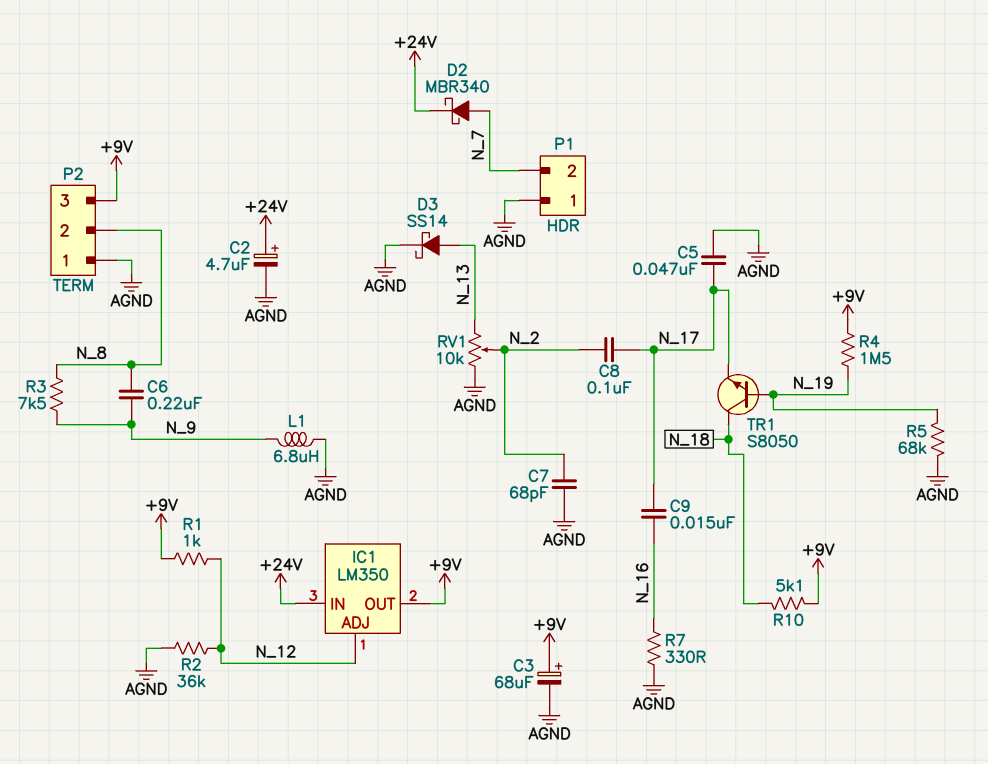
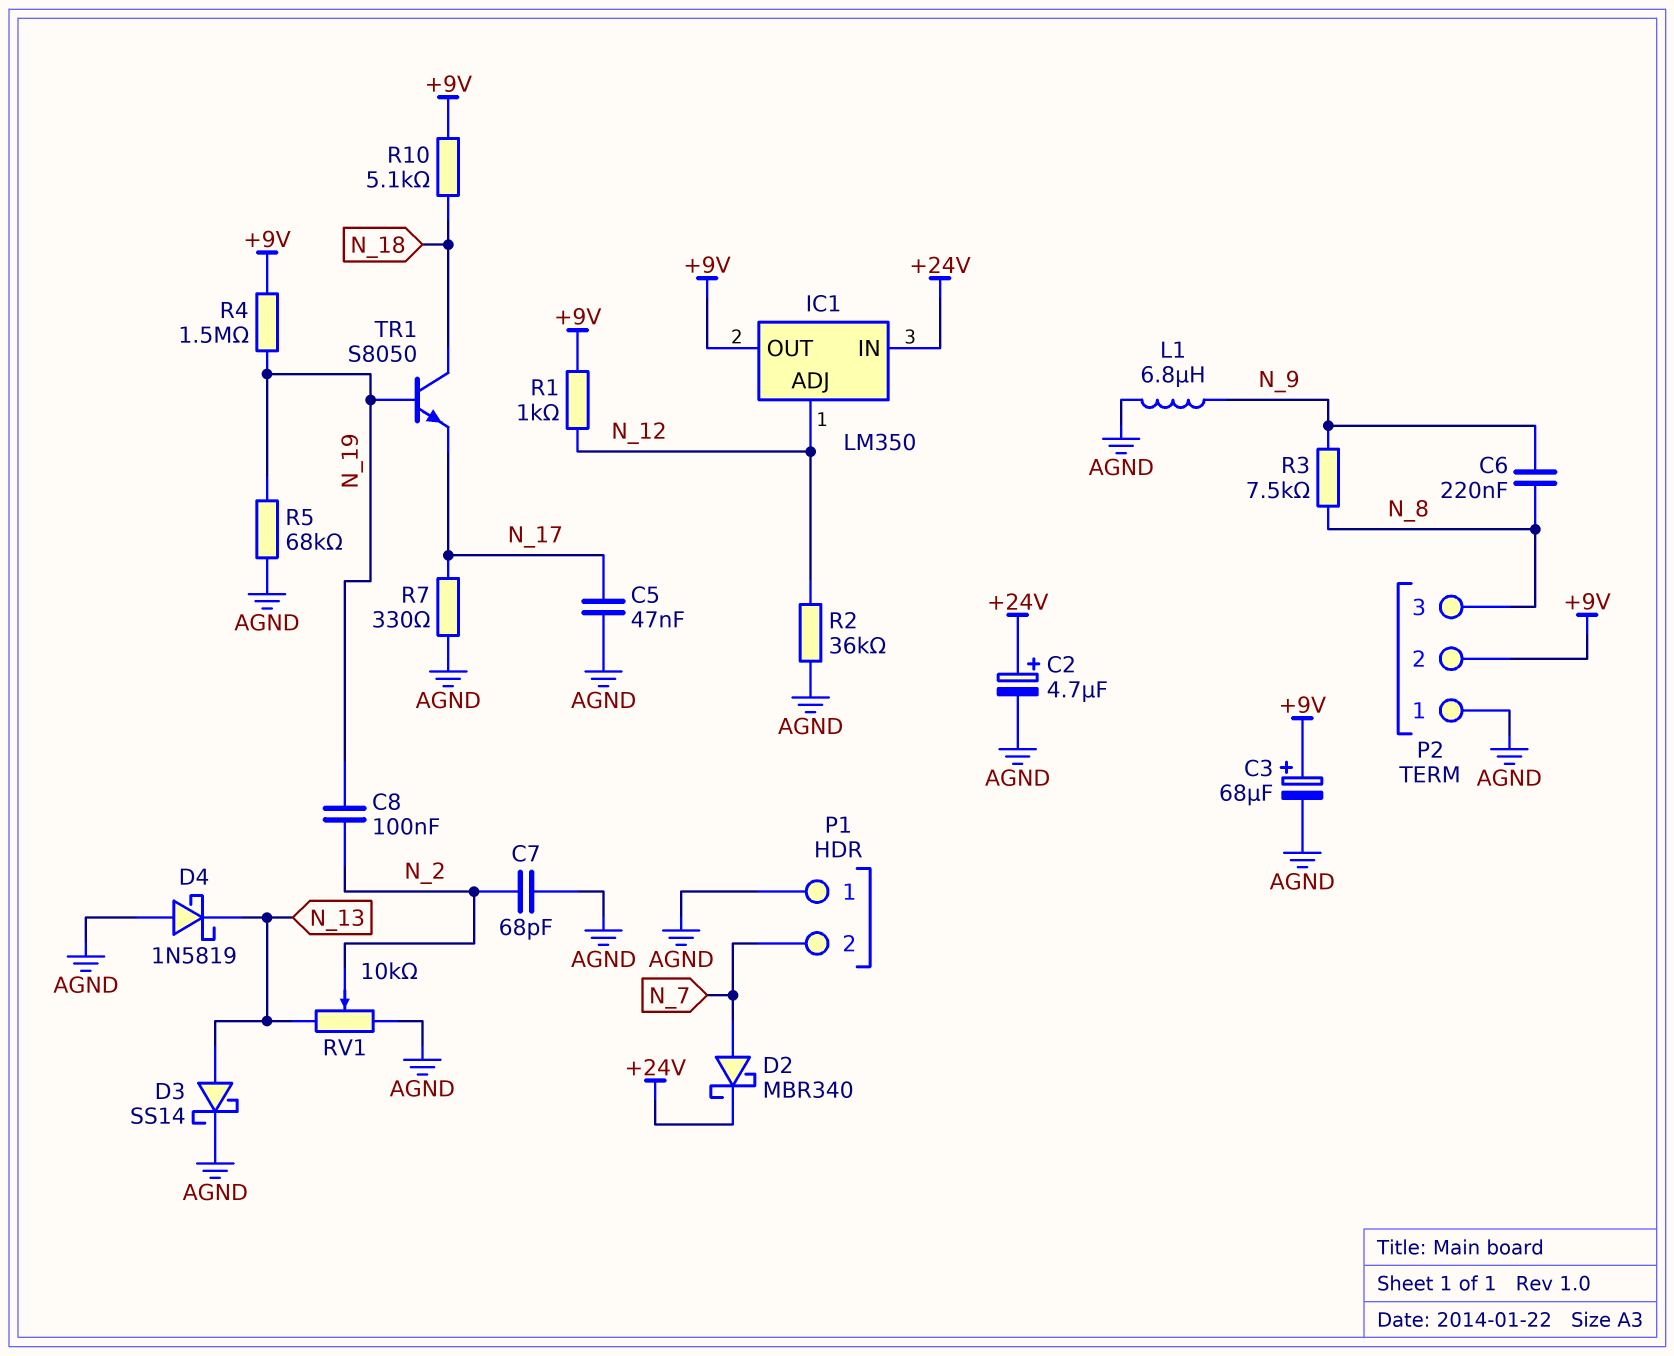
C8: 100nF (N_2, N_17) -> 100nF (N_2, N_19)
C9: 15nF (N_16, N_17) -> none
D4: none -> schottky 1N5819 (A AGND, K N_13)
P2 pin 2: N_8 -> +9V
P2 pin 3: +9V -> N_8
R7: 330 (AGND, N_16) -> 330 (AGND, N_17)

